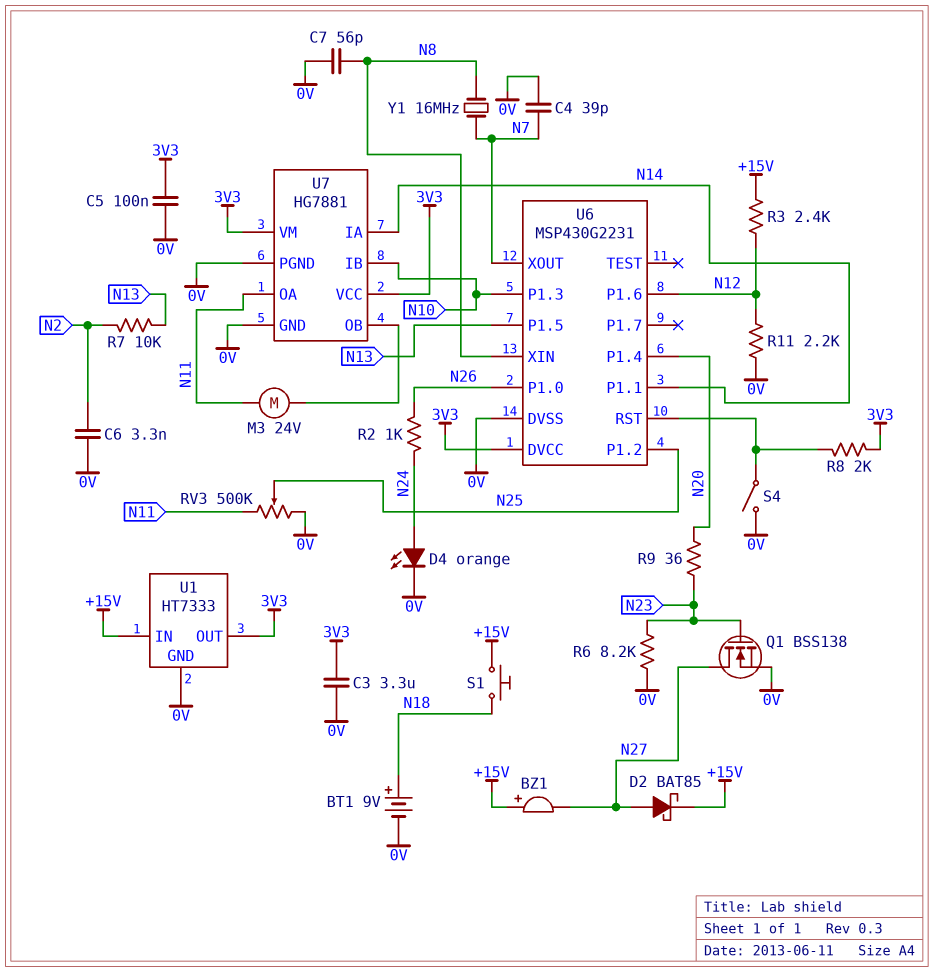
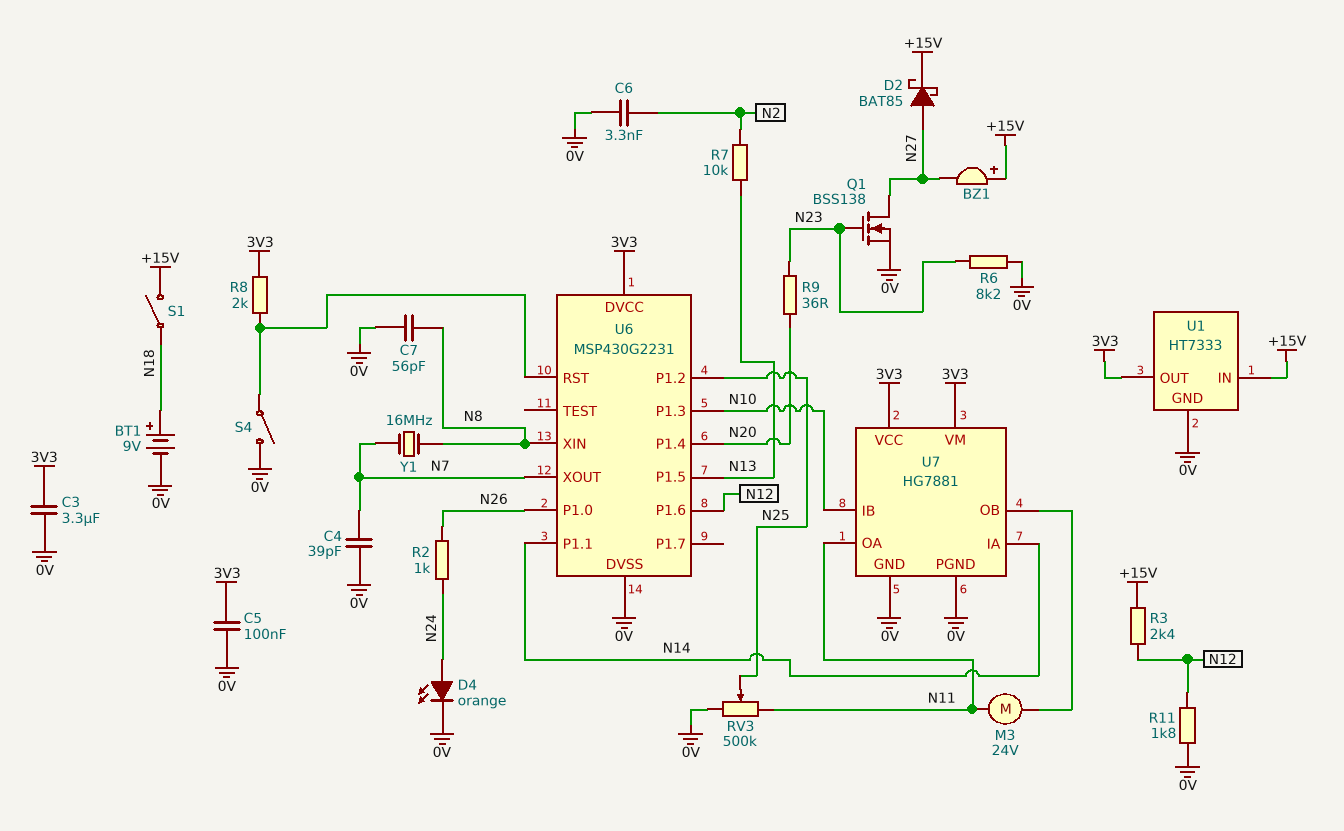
R11: 2.2k (0V, N12) -> 1.8k (0V, N12)
S1: button (+15V, N18) -> switch (+15V, N18)

